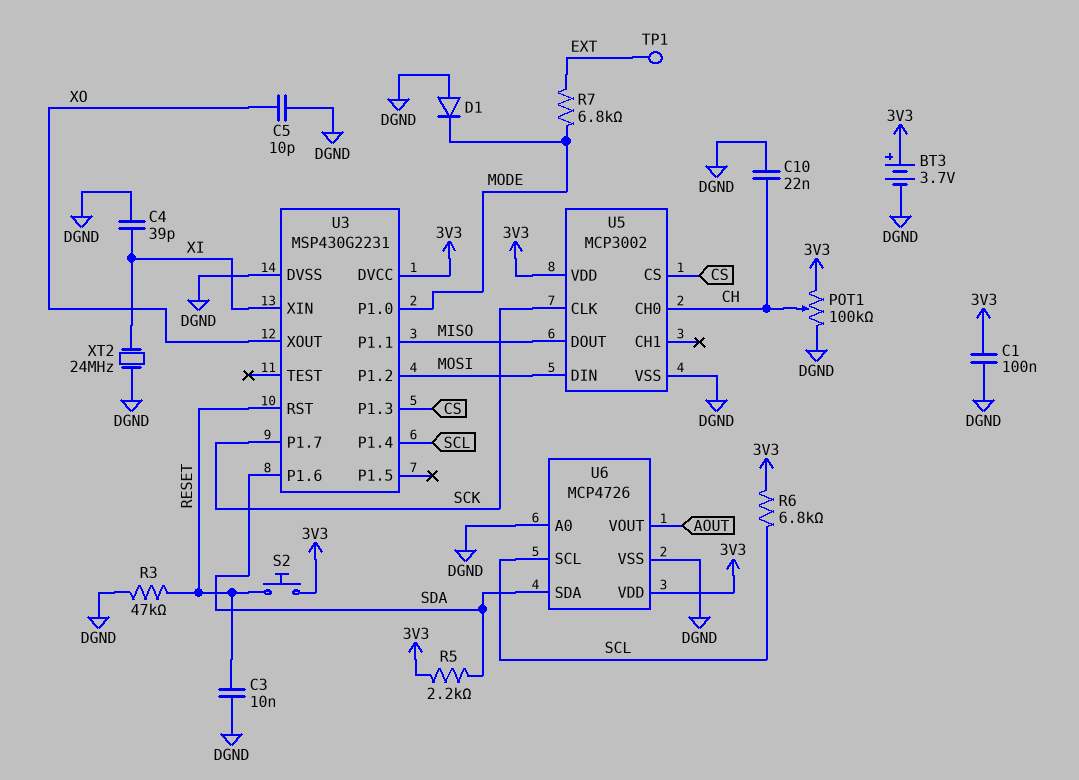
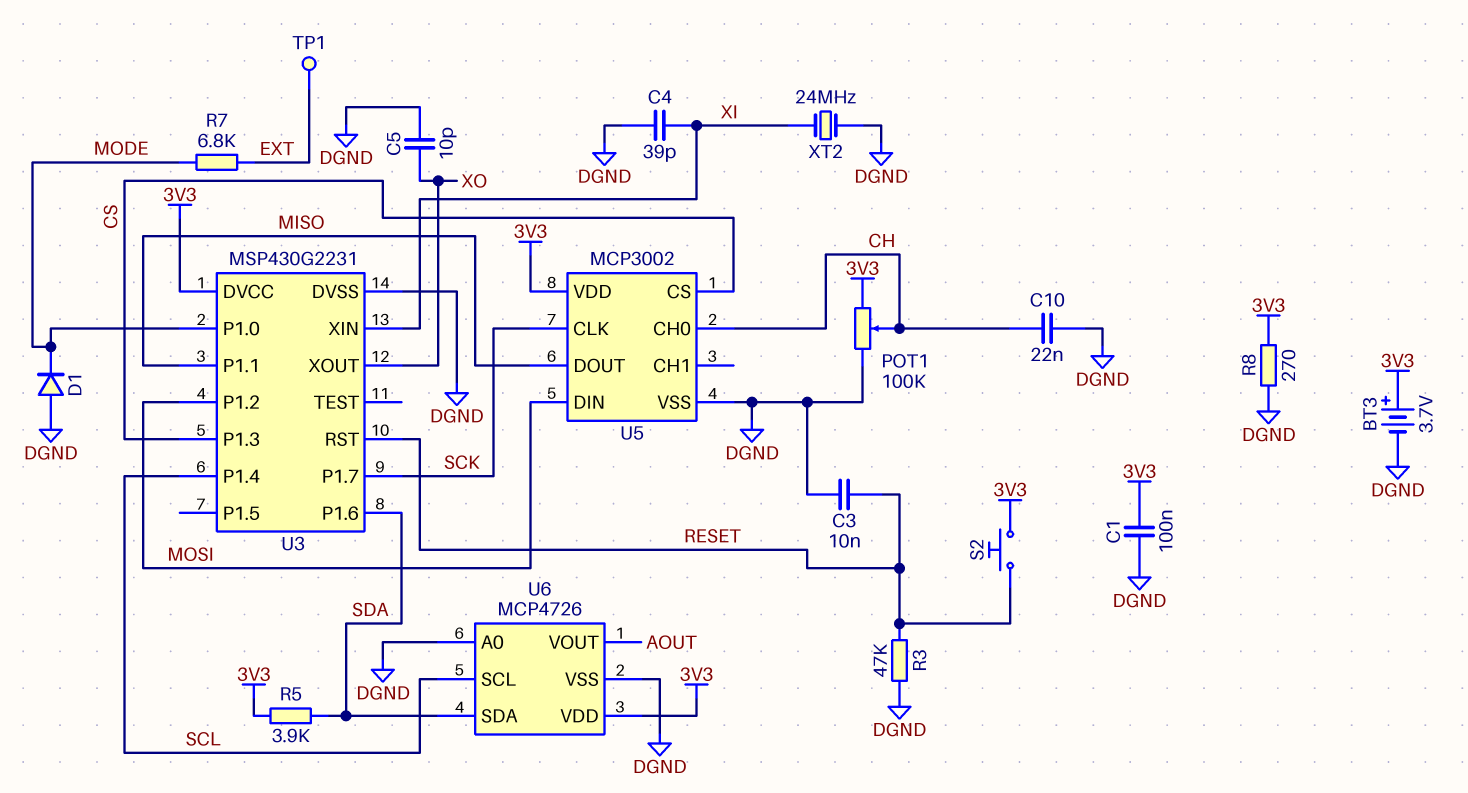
R5: 2.2k (3V3, SDA) -> 3.9k (3V3, SDA)
R6: 6.8k (3V3, SCL) -> none
R8: none -> 270 (3V3, DGND)

